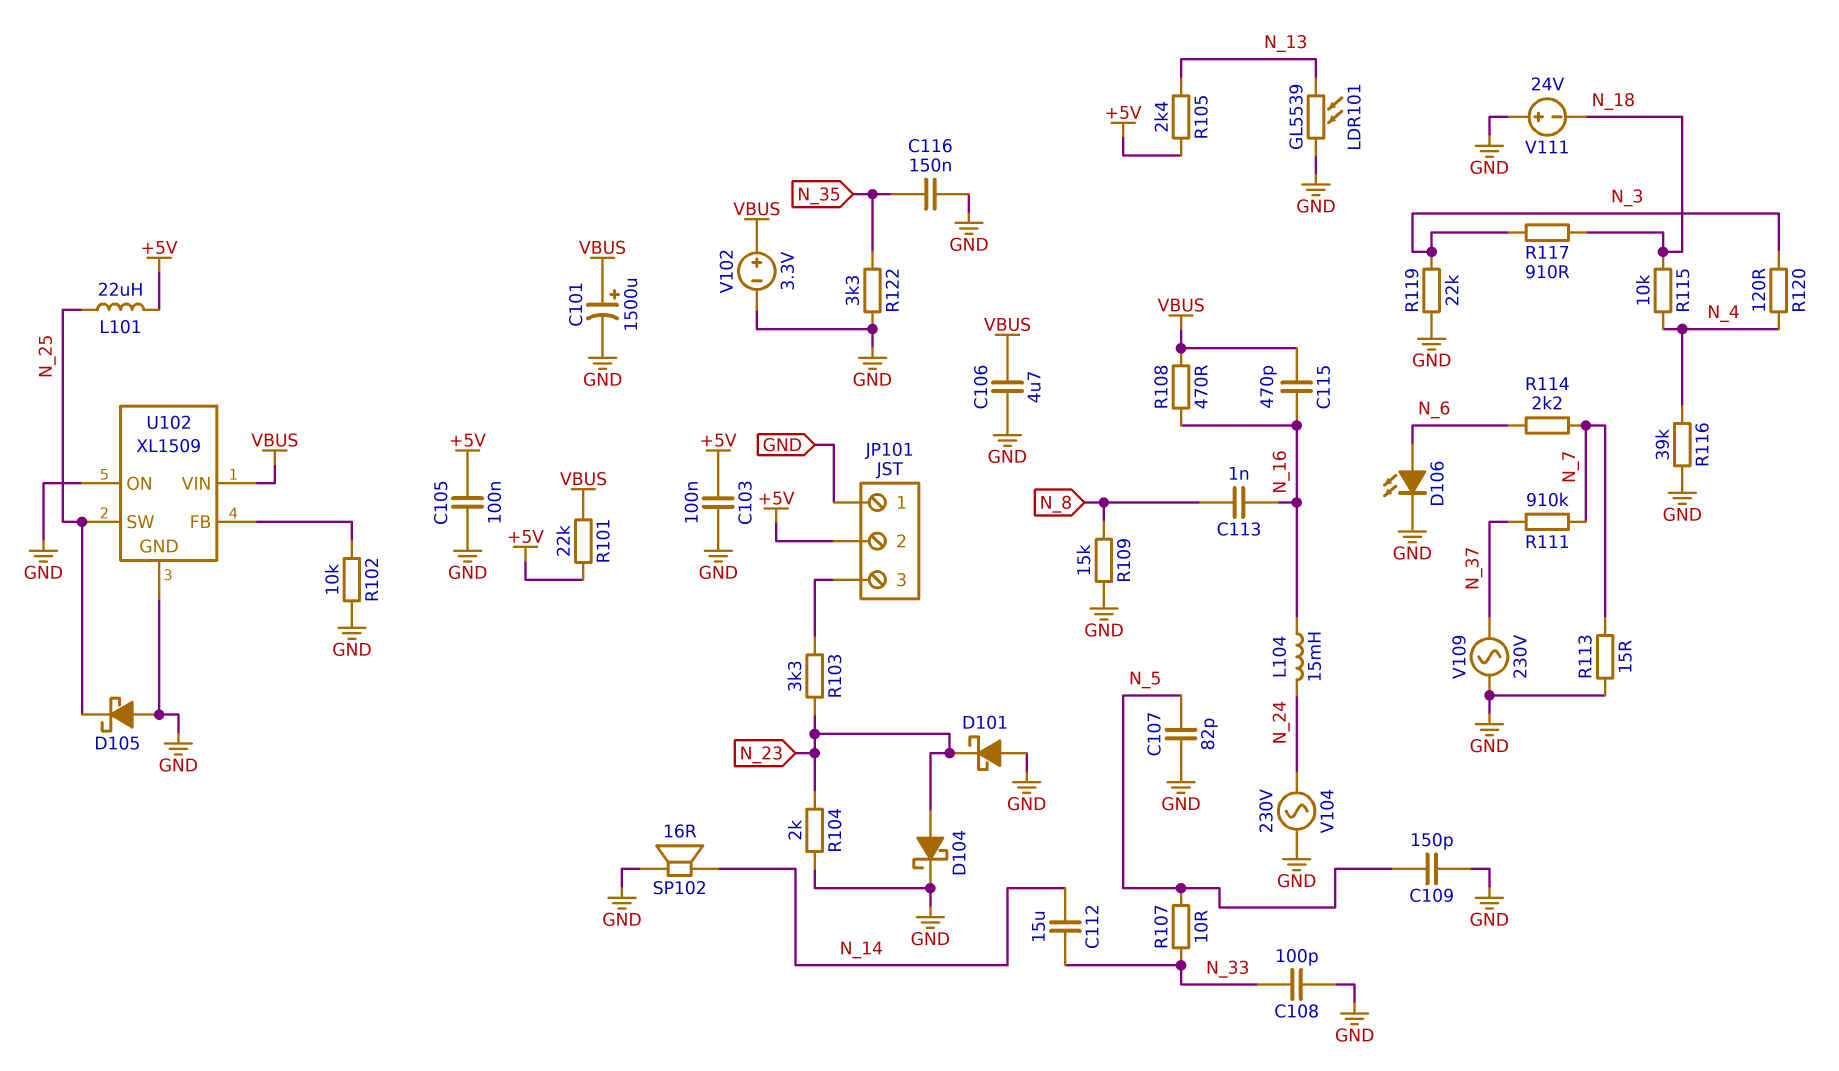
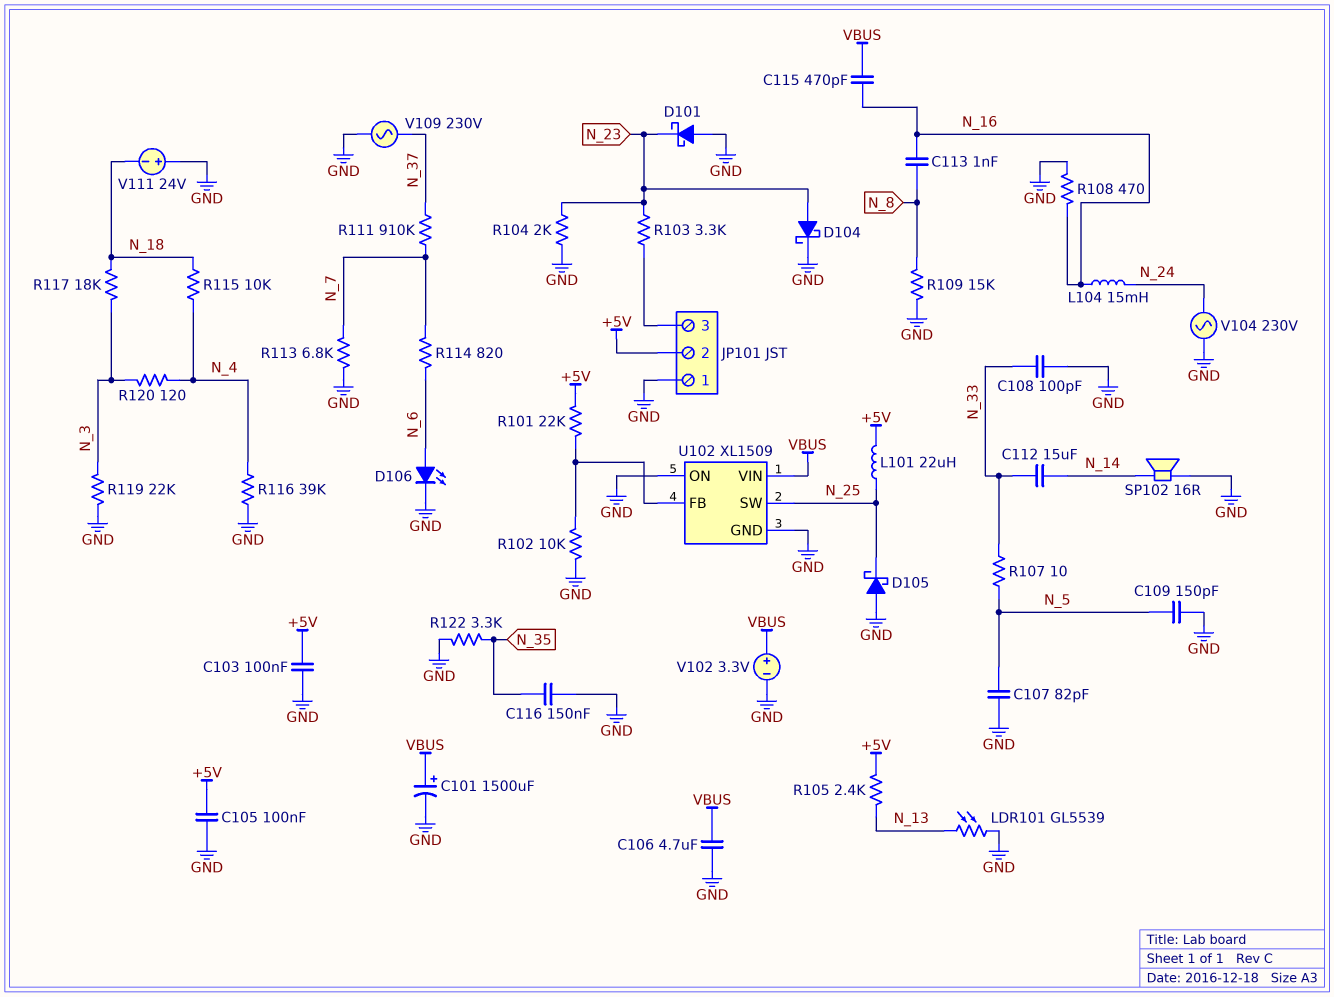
R101: 22k (+5V, VBUS) -> 22k (+5V, U102/FB)
R108: 470 (N_16, VBUS) -> 470 (GND, N_16)
R113: 15 (GND, N_7) -> 6.8k (GND, N_7)
R114: 2.2k (N_6, N_7) -> 820 (N_6, N_7)
R117: 910 (N_3, N_18) -> 18k (N_3, N_18)

